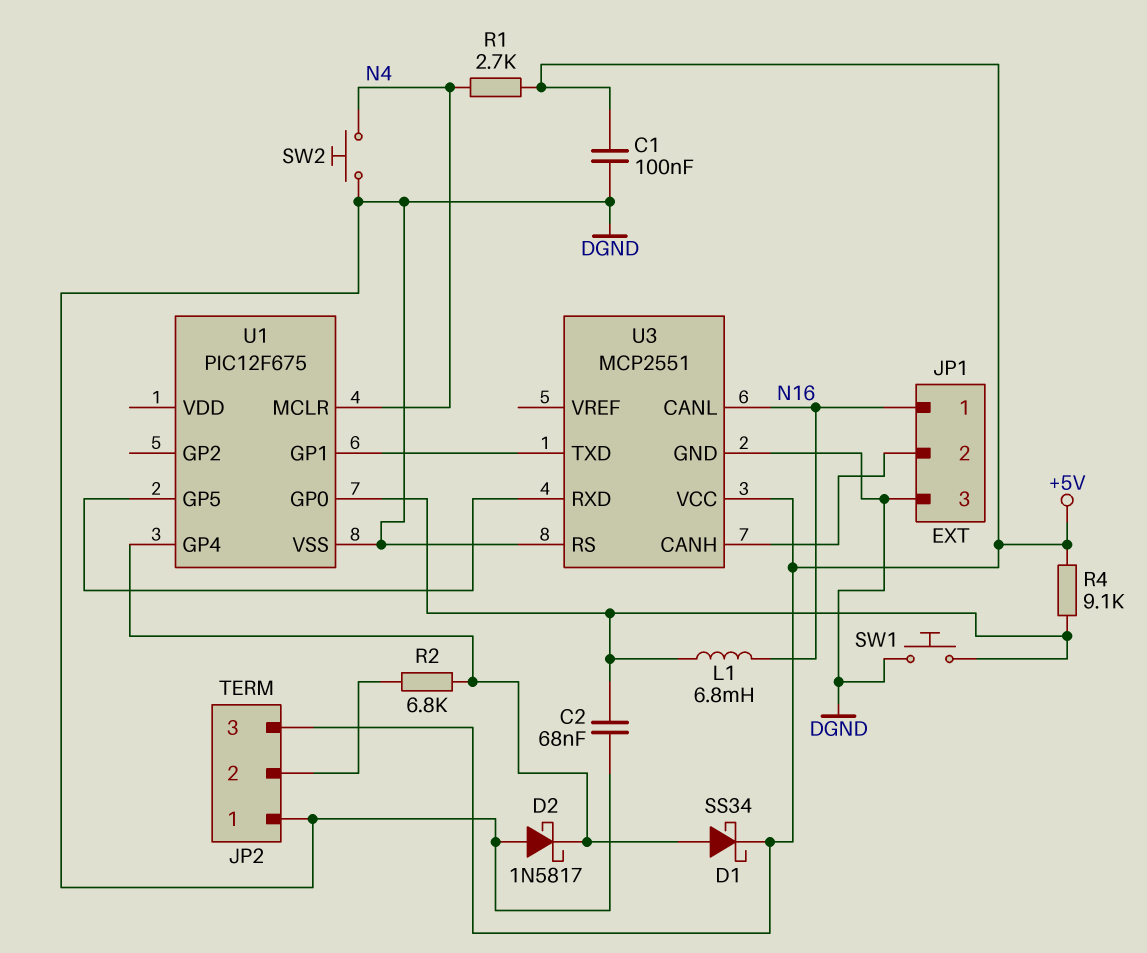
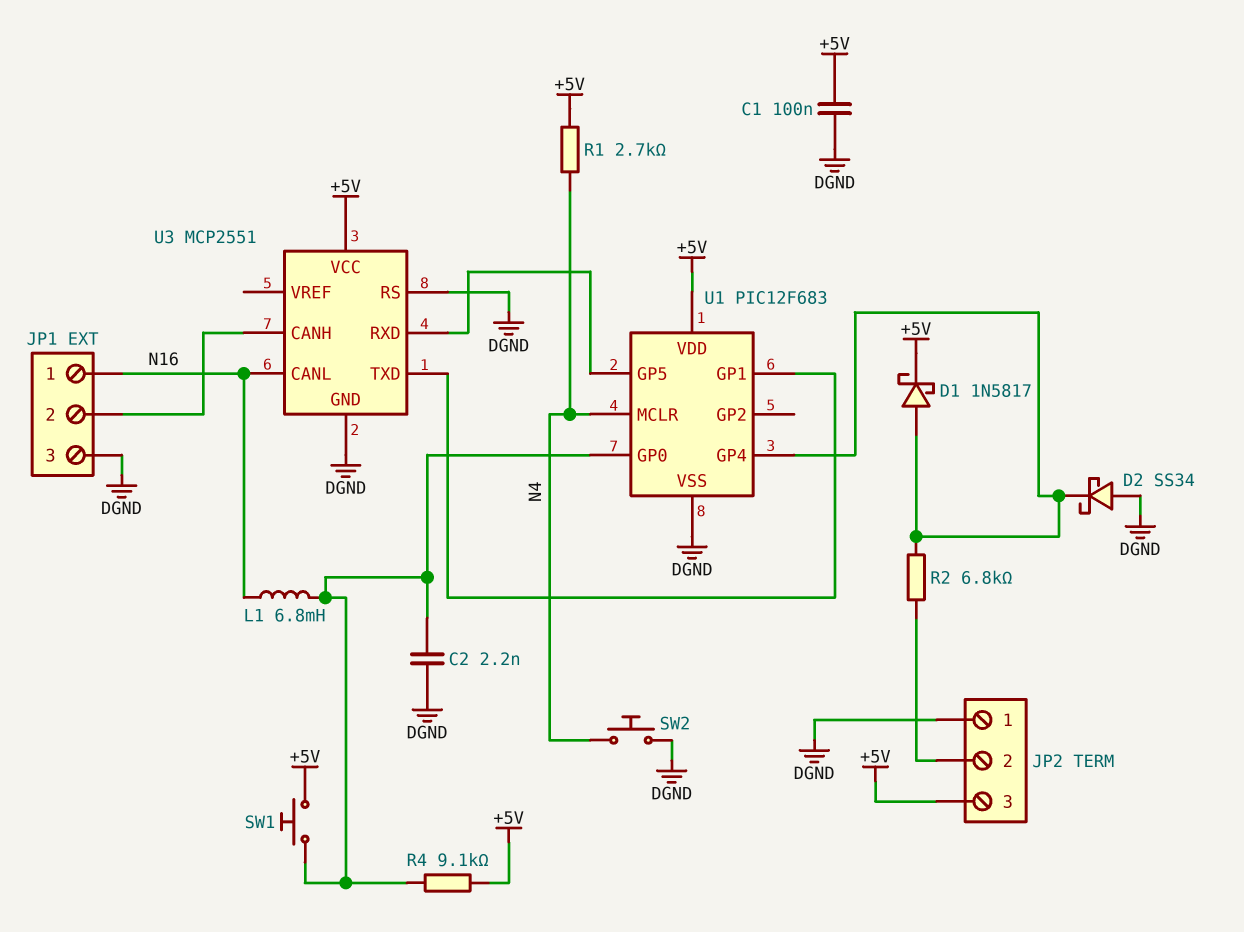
C2: 68nF (DGND, U1/GP0) -> 2.2nF (DGND, U1/GP0)
D1: schottky SS34 (A U1/GP4, K +5V) -> schottky 1N5817 (A U1/GP4, K +5V)
D2: schottky 1N5817 (A DGND, K U1/GP4) -> schottky SS34 (A DGND, K U1/GP4)
SW1: button (DGND, U1/GP0) -> button (+5V, U1/GP0)
U1: PIC12F675 -> PIC12F683
U1 pin VDD: none -> +5V

